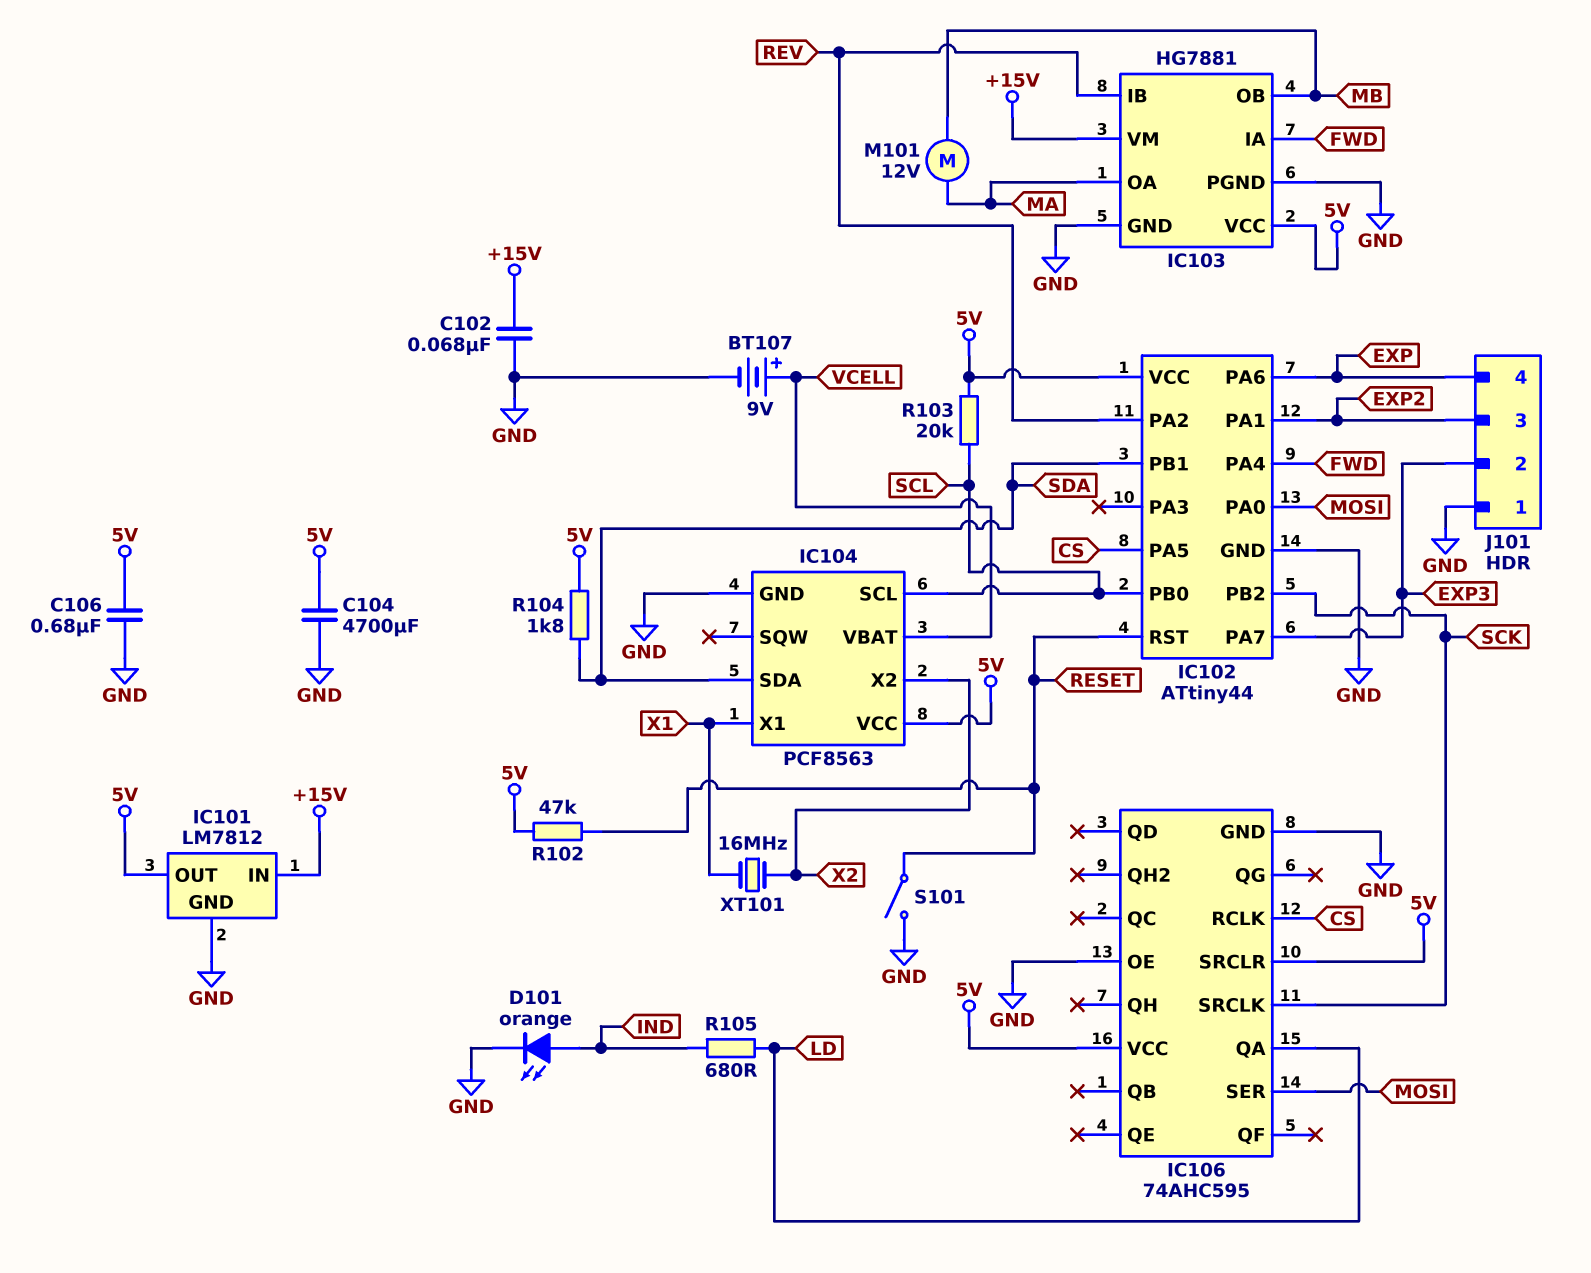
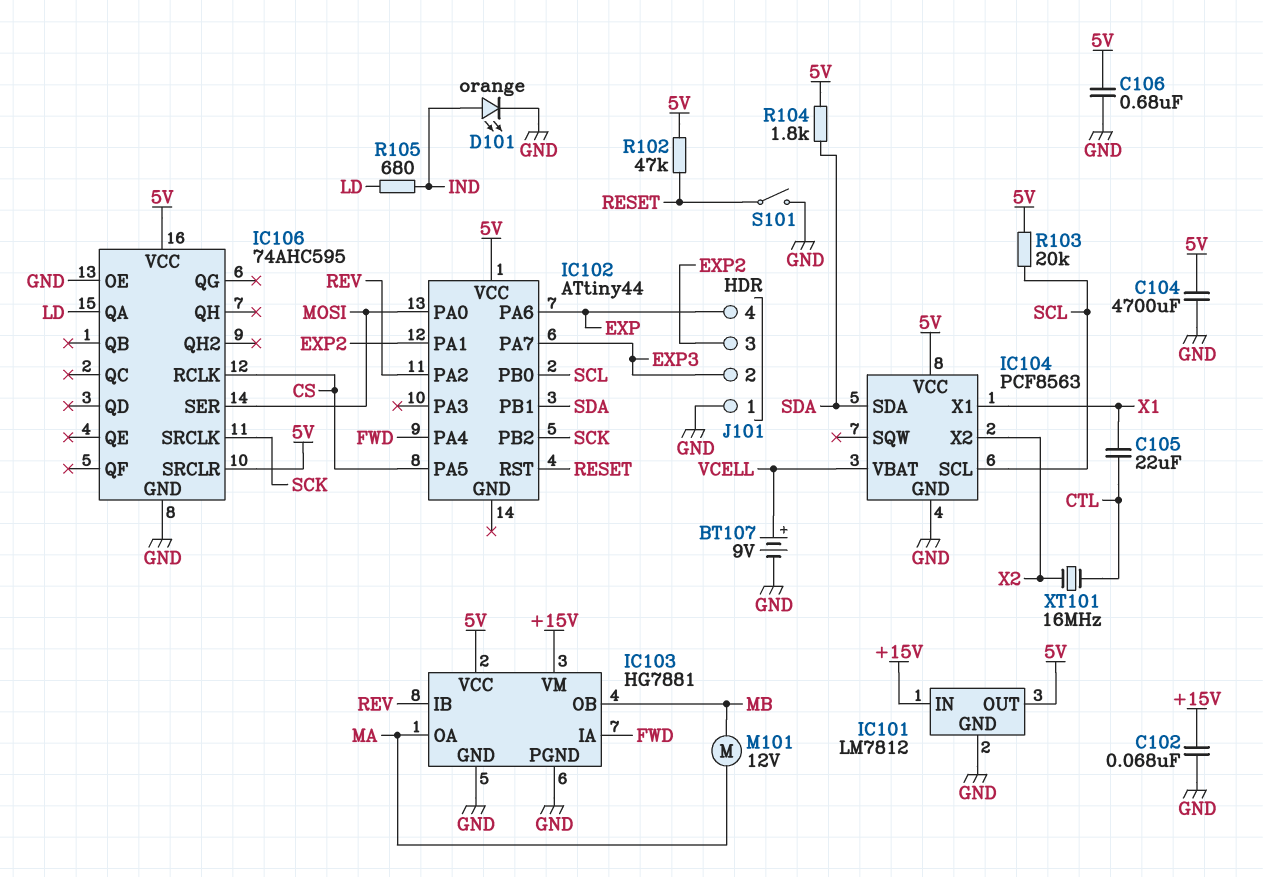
C105: none -> 22uF (CTL, X1)
IC102 pin GND: GND -> none
XT101: 16MHz (X1, X2) -> 16MHz (CTL, X2)

